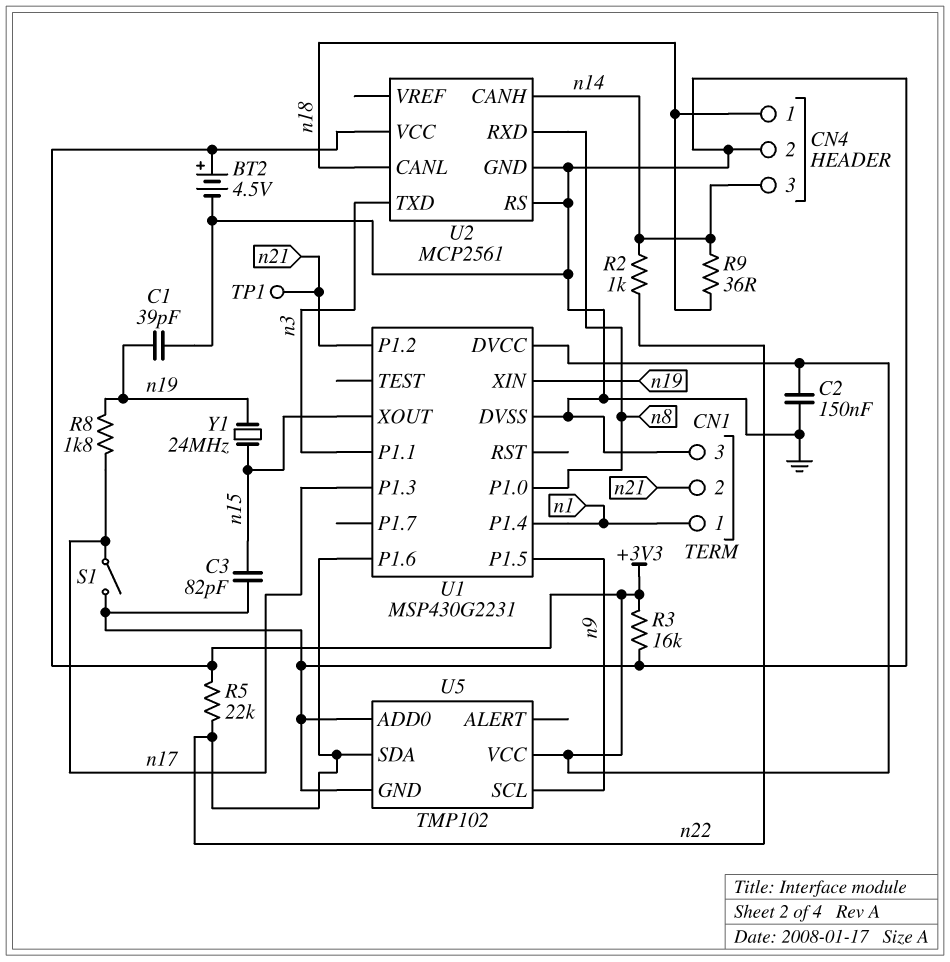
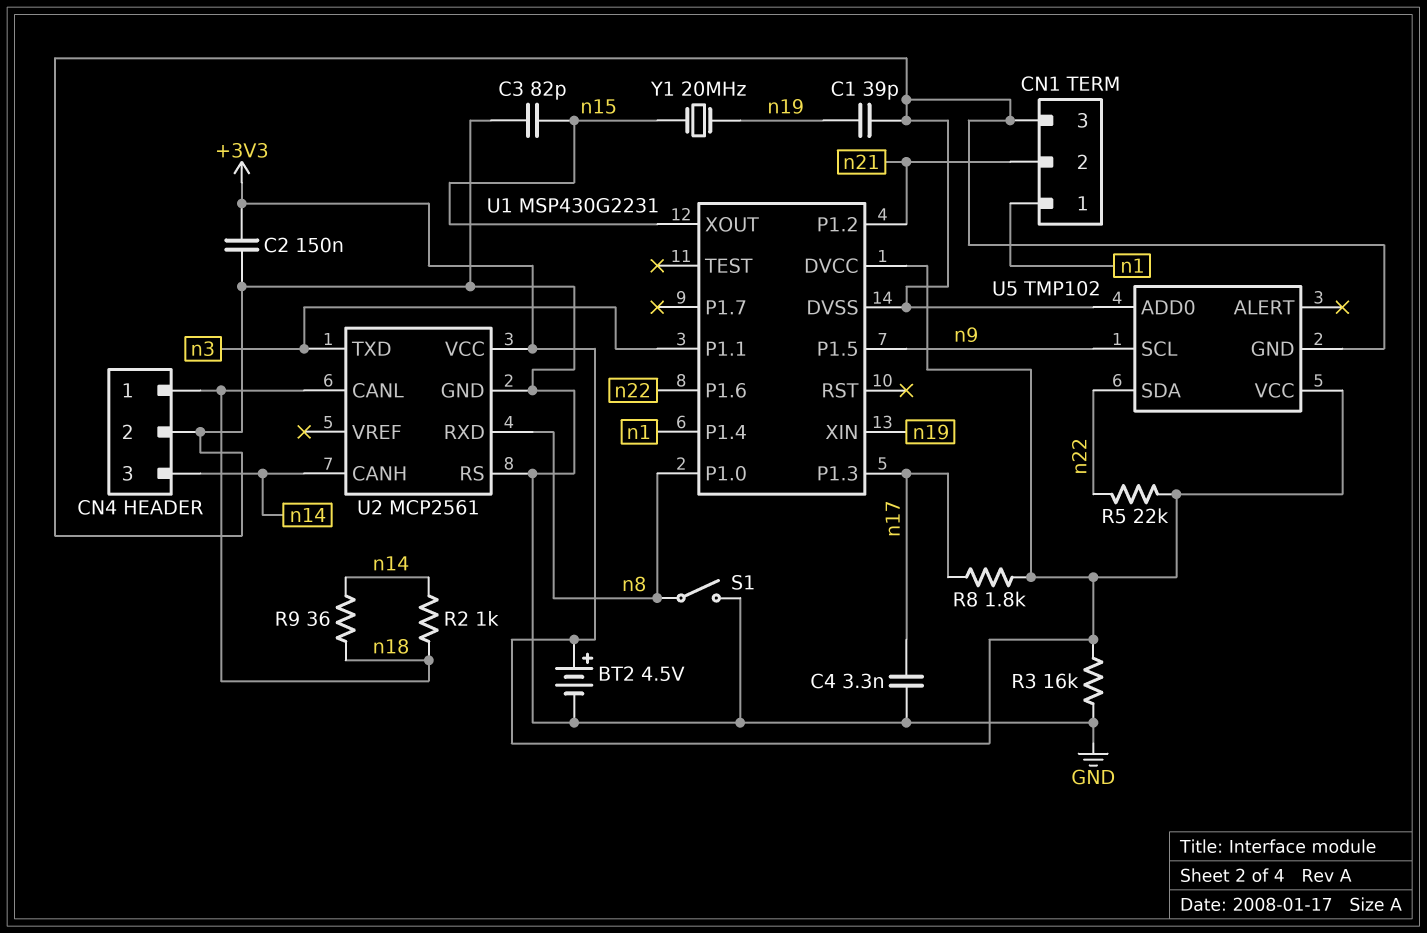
C4: none -> 3.3nF (GND, n17)
R2: 1k (n14, n22) -> 1k (n14, n18)
R8: 1.8k (n17, n19) -> 1.8k (+3V3, n17)
S1: switch (GND, n17) -> switch (GND, n8)
TP1: test point (n21) -> none
Y1: 24MHz (n15, n19) -> 20MHz (n15, n19)

